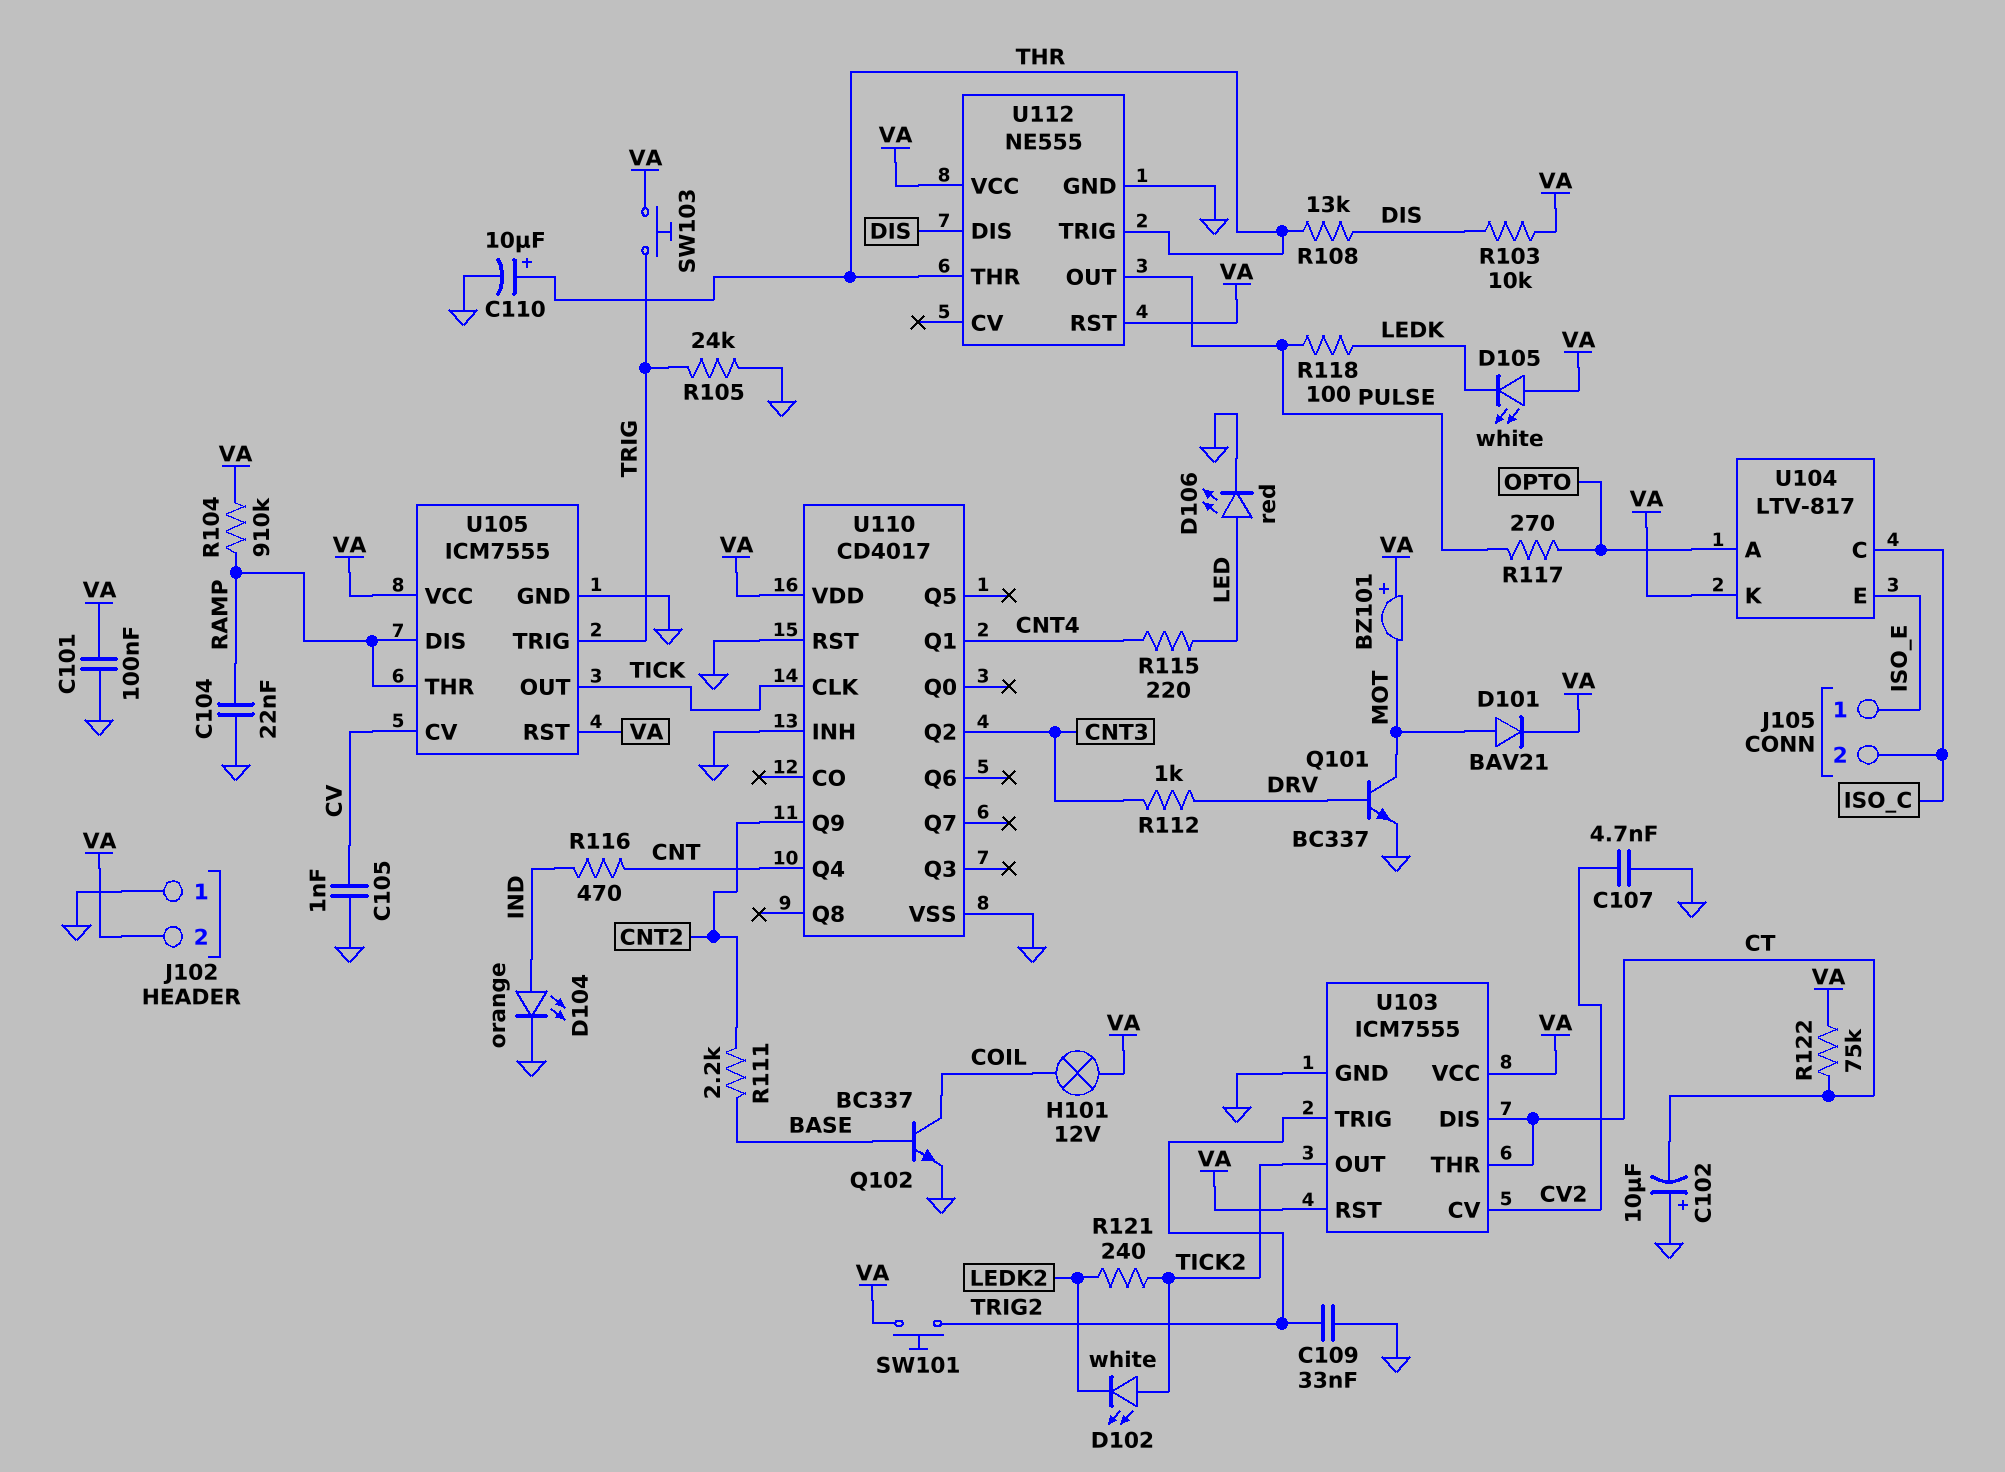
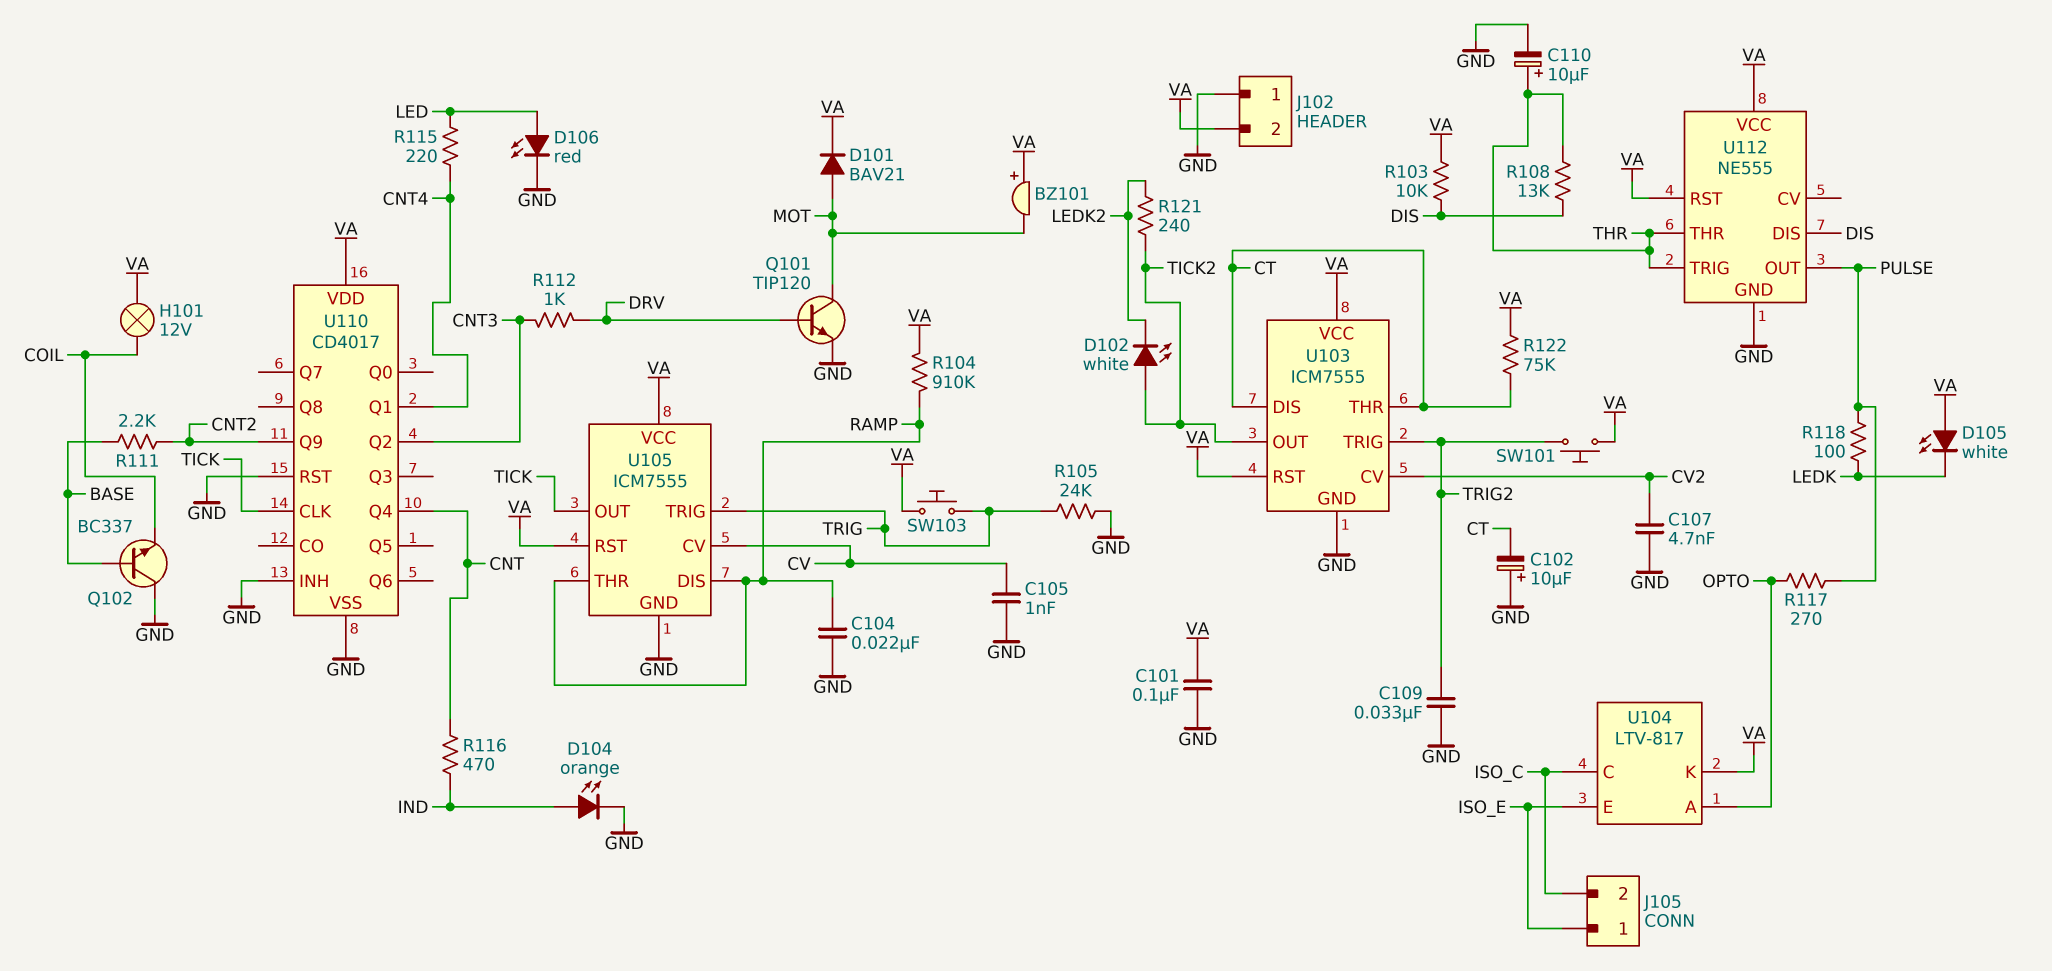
Q101: NPN BC337 (B DRV, C MOT, E GND) -> NPN TIP120 (B DRV, C MOT, E GND)
Q102: NPN BC337 (B BASE, C COIL, E GND) -> NPN BC337 (B BASE, C GND, E COIL)

